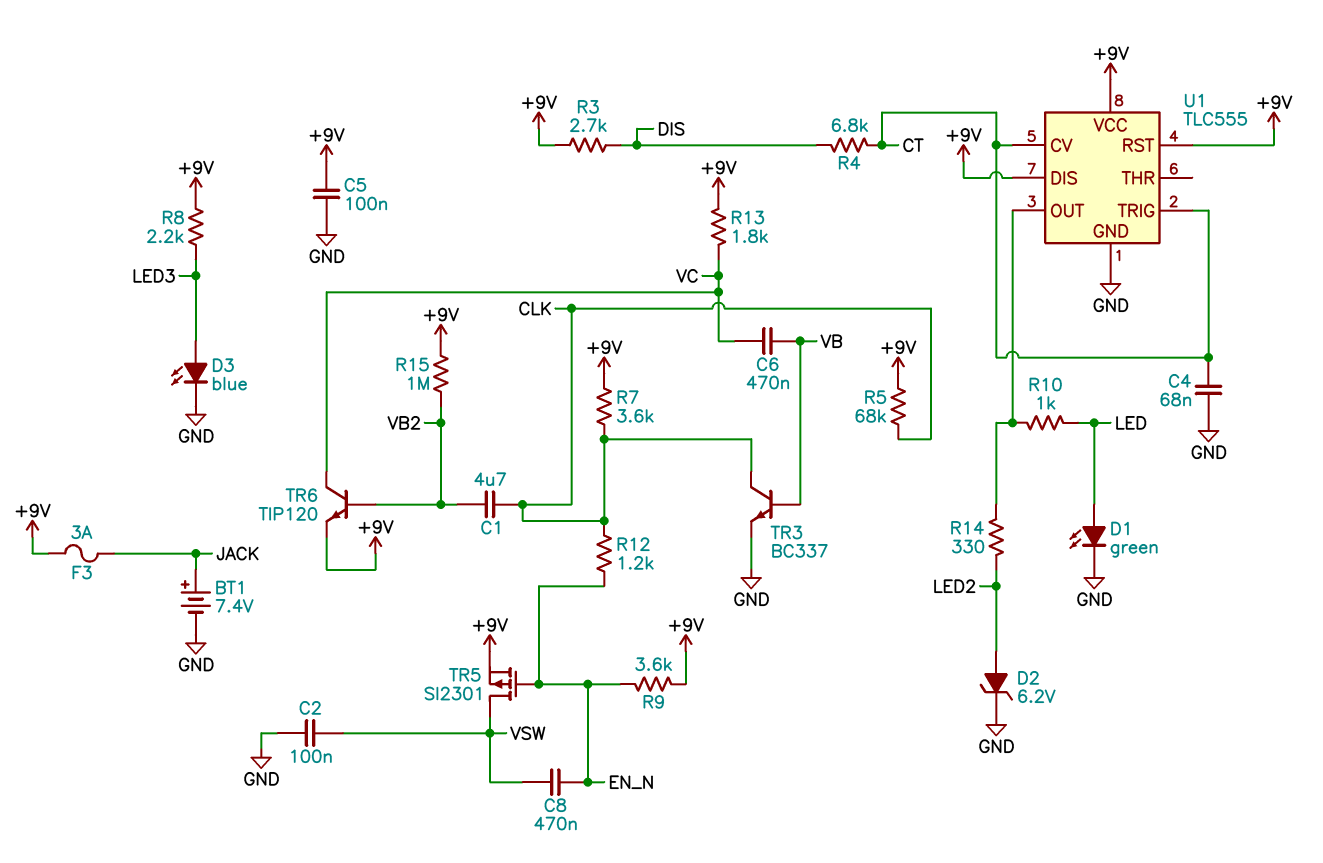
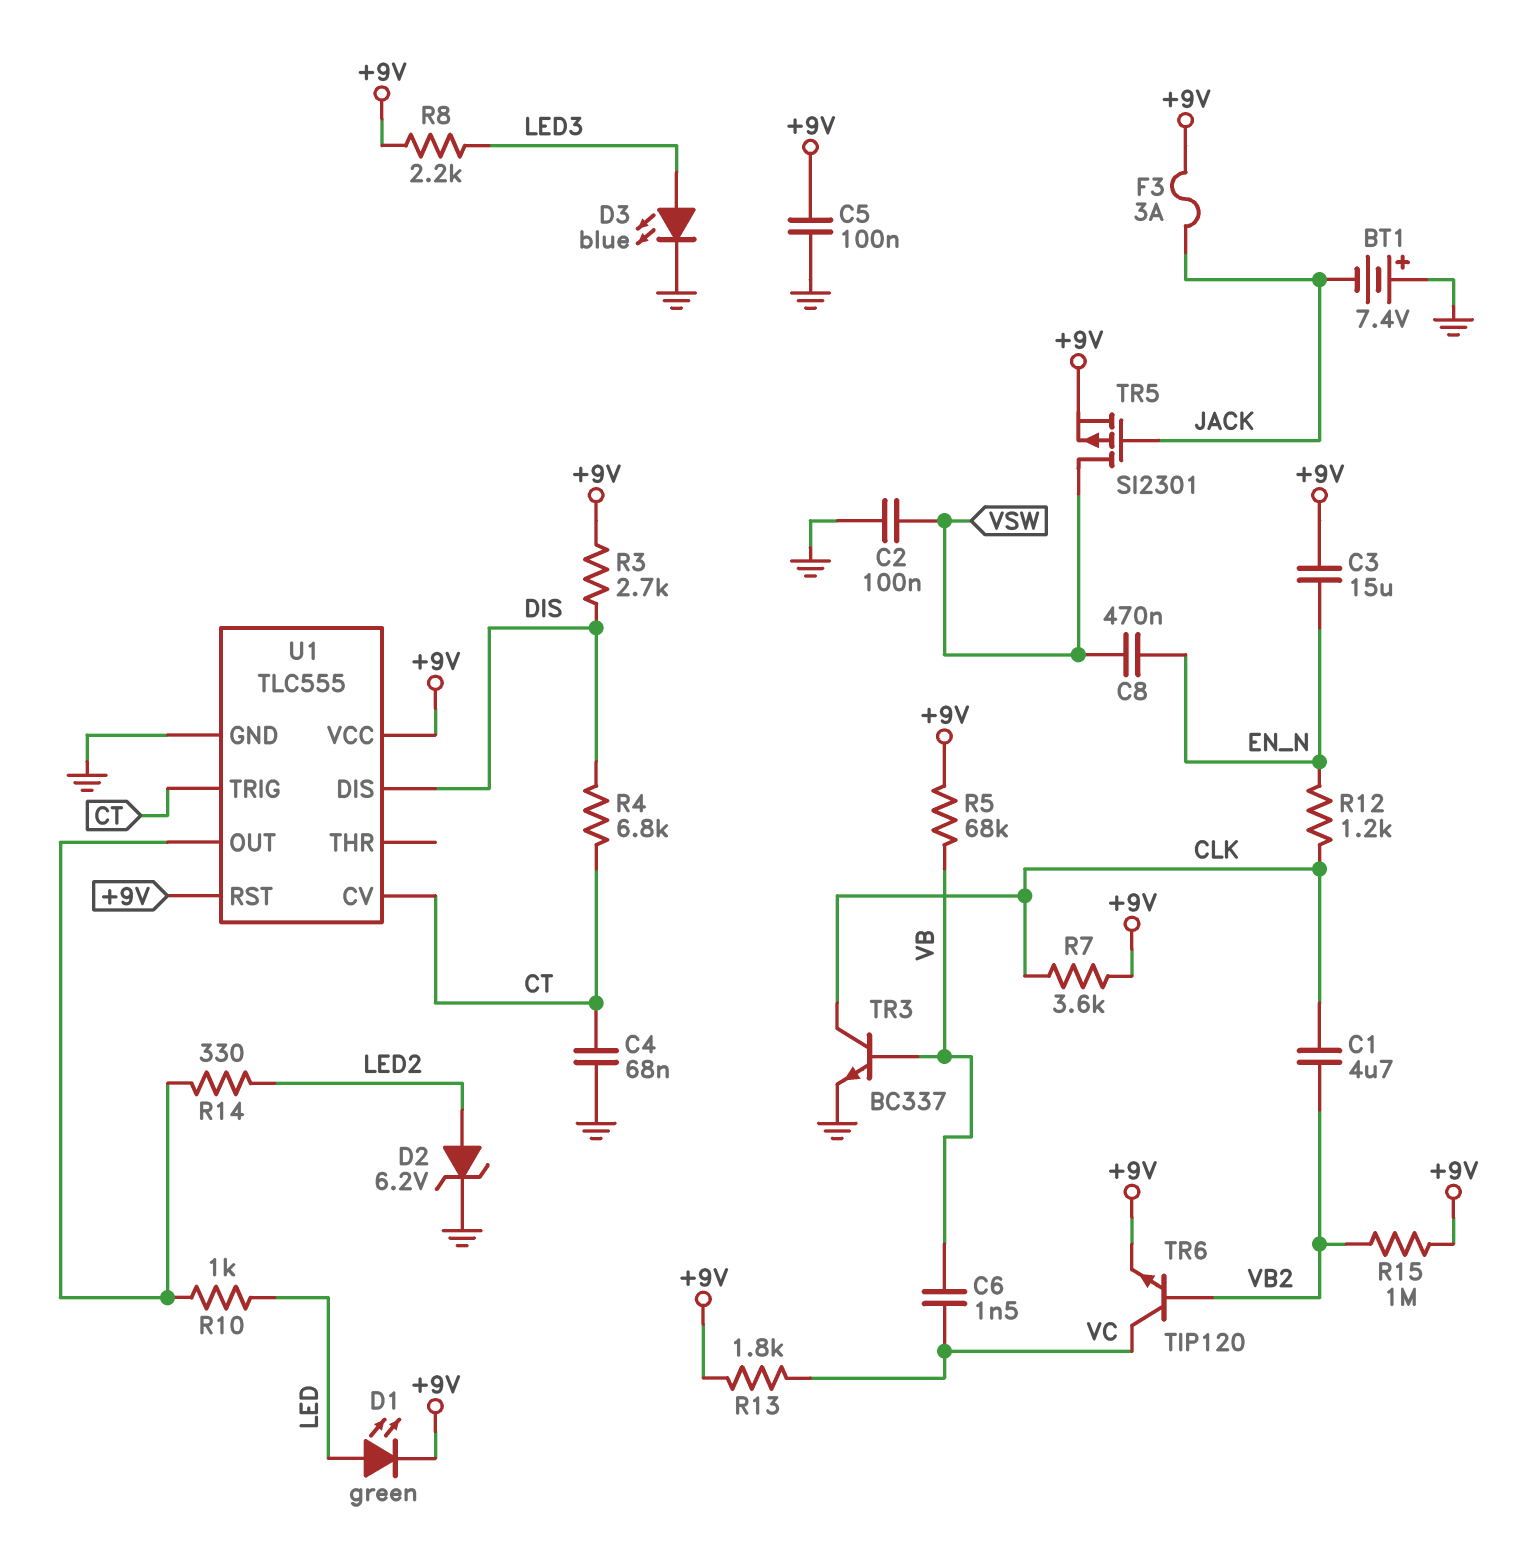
BT1: 7.4V (plus JACK, minus GND) -> 7.4V (plus GND, minus JACK)
C3: none -> 15uF (+9V, EN_N)
C6: 470nF (VB, VC) -> 1.5nF (VB, VC)
D1: LED green (A LED, K GND) -> LED green (A LED, K +9V)
R5: 68k (+9V, CLK) -> 68k (+9V, VB)
R9: 3.6k (+9V, EN_N) -> none
TR5: PMOS SI2301 (G EN_N, D VSW, S +9V) -> PMOS SI2301 (G JACK, D VSW, S +9V)
U1 pin DIS: +9V -> DIS

